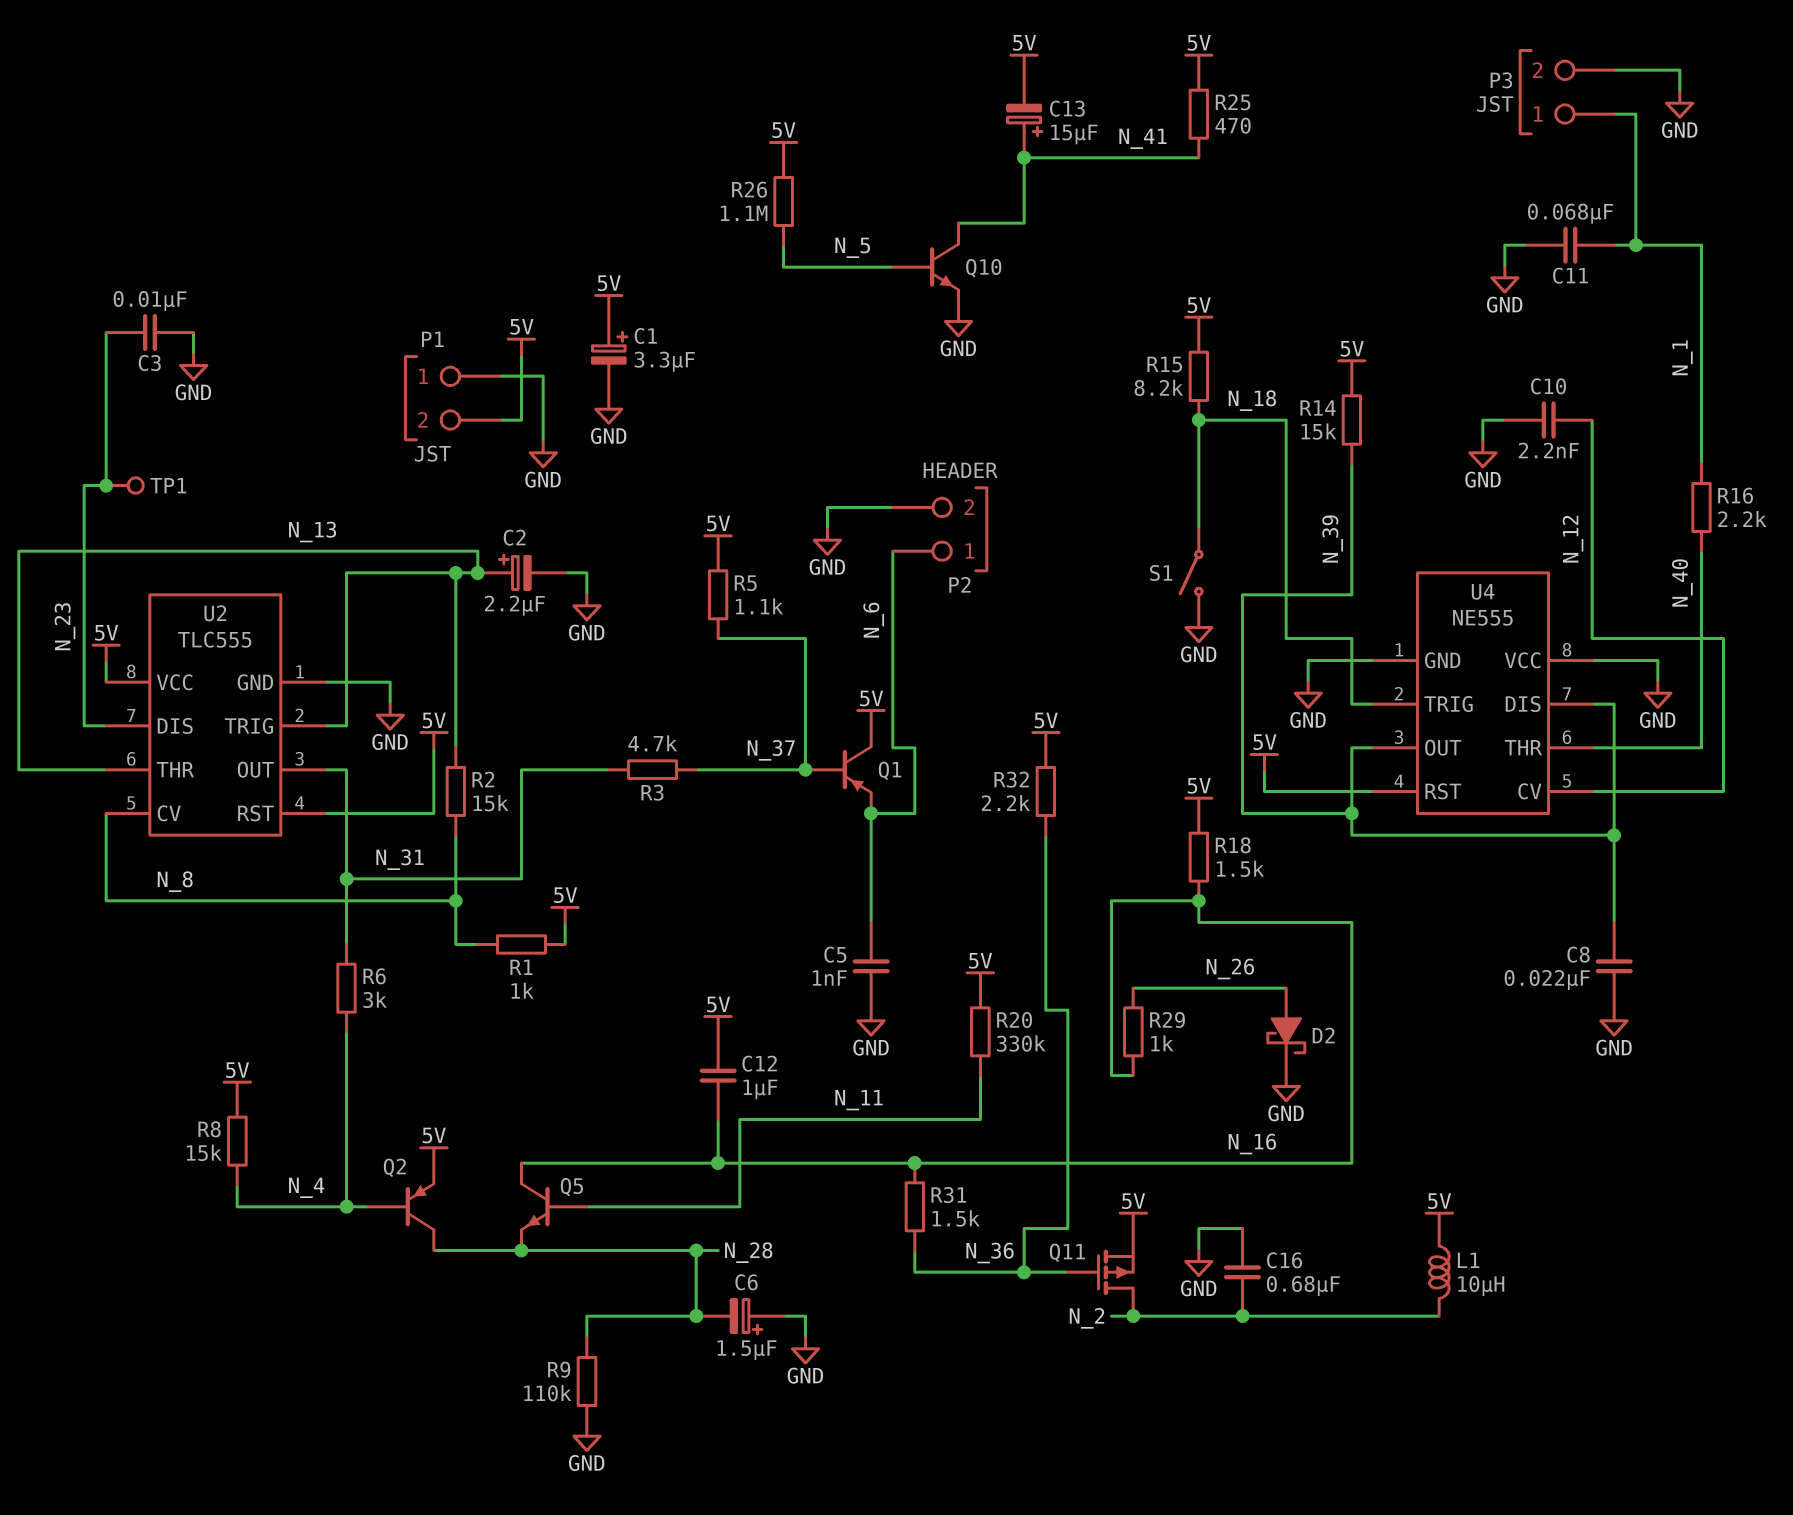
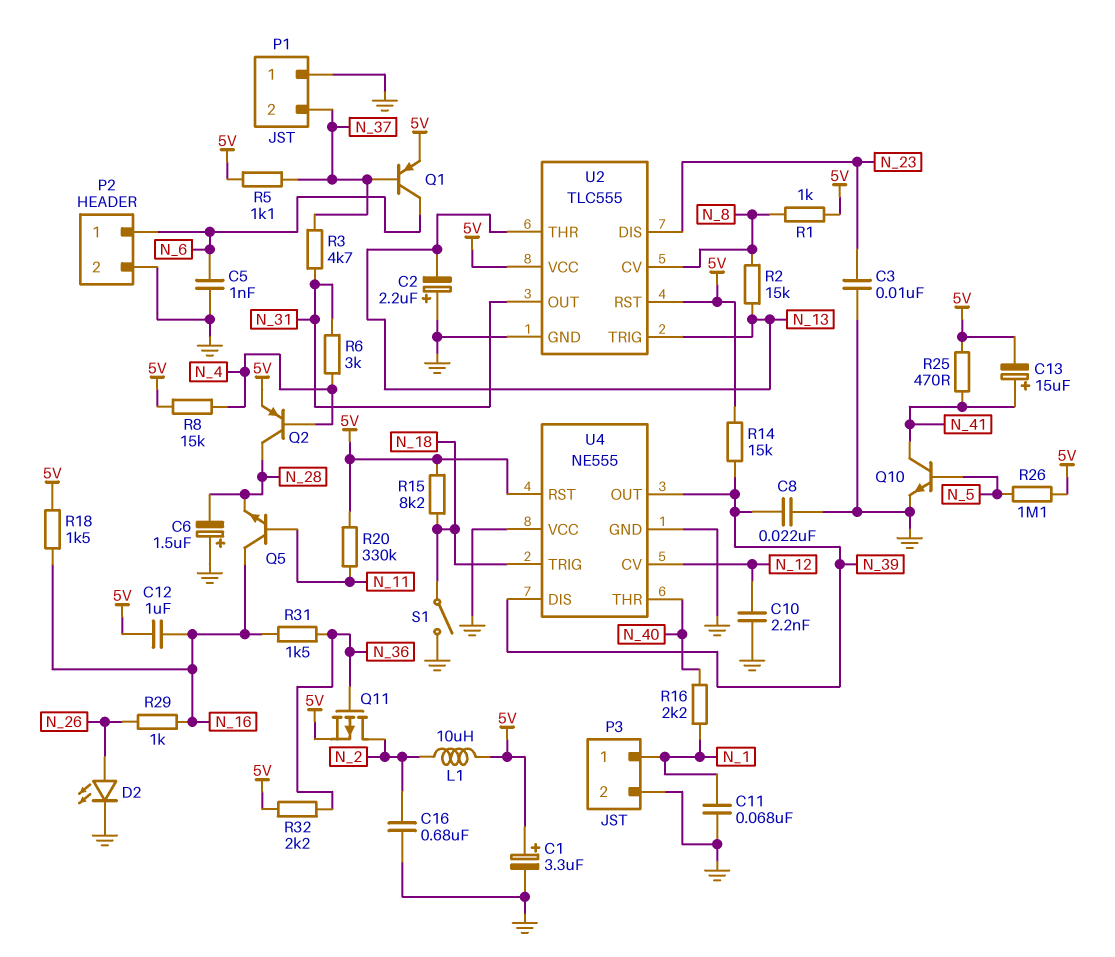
C2: 2.2uF (plus N_13, minus GND) -> 2.2uF (plus GND, minus N_13)
D2: schottky (A N_26, K GND) -> LED (A N_26, K GND)
P1 pin 2: 5V -> N_37
Q1: PNP (B N_37, C 5V, E N_6) -> PNP (B N_37, C N_6, E 5V)
R9: 110k (GND, N_28) -> none
TP1: test point (N_23) -> none

